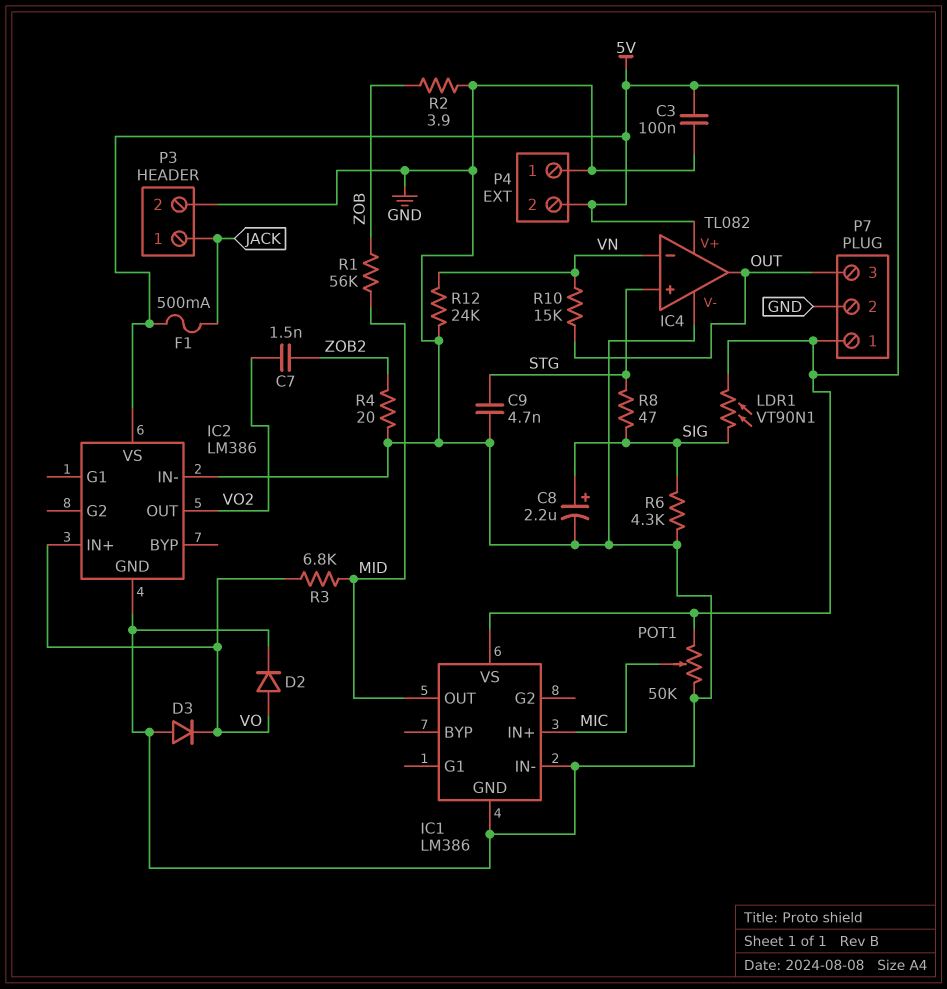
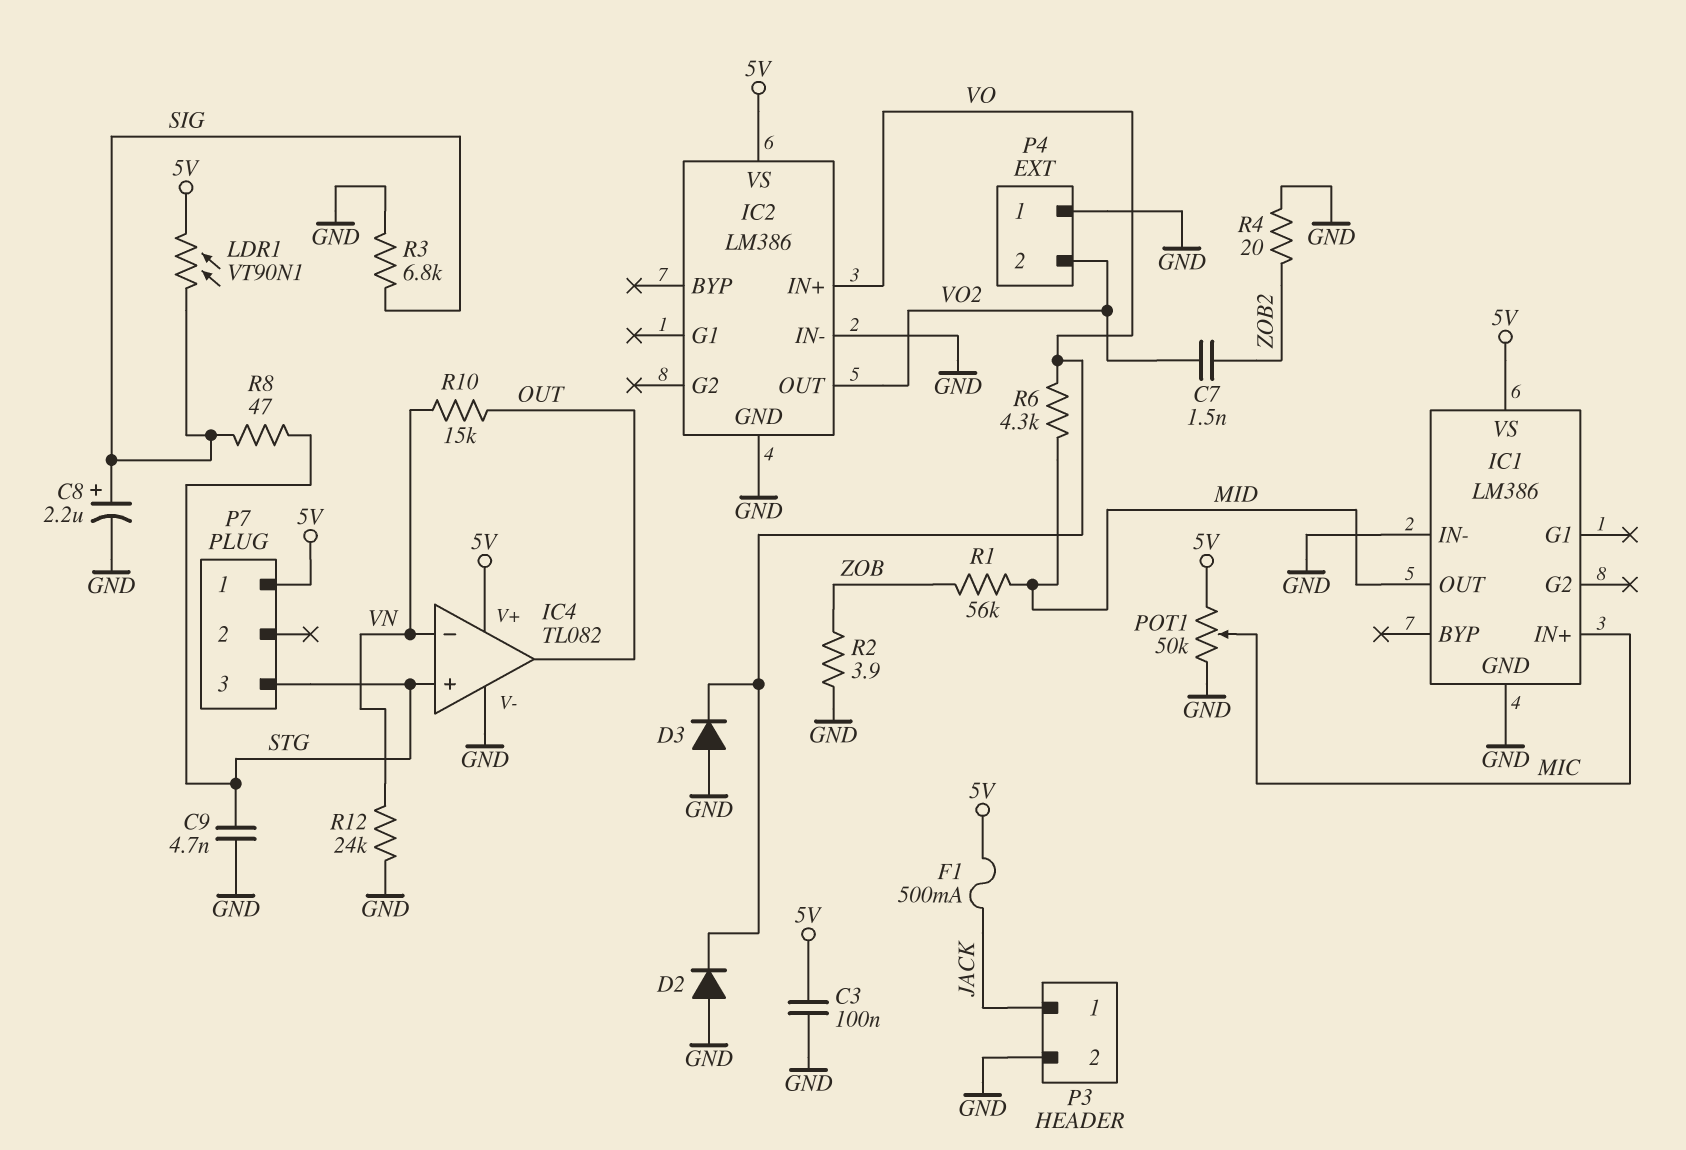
D2: diode (A VO, K GND) -> diode (A GND, K VO)
P4 pin 2: 5V -> VO2
P7 pin 2: GND -> none
P7 pin 3: OUT -> STG
R3: 6.8k (MID, VO) -> 6.8k (GND, SIG)
R6: 4.3k (GND, SIG) -> 4.3k (MID, VO)

